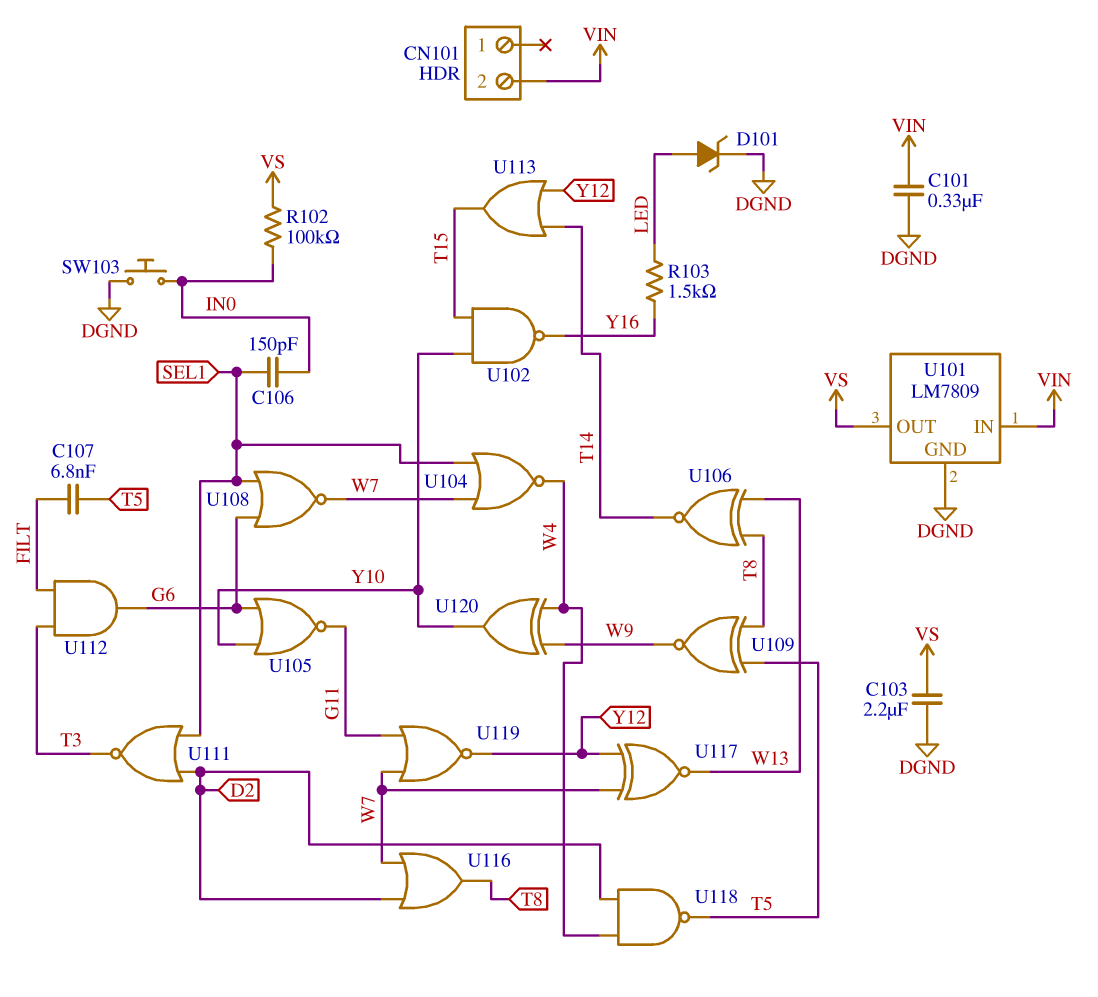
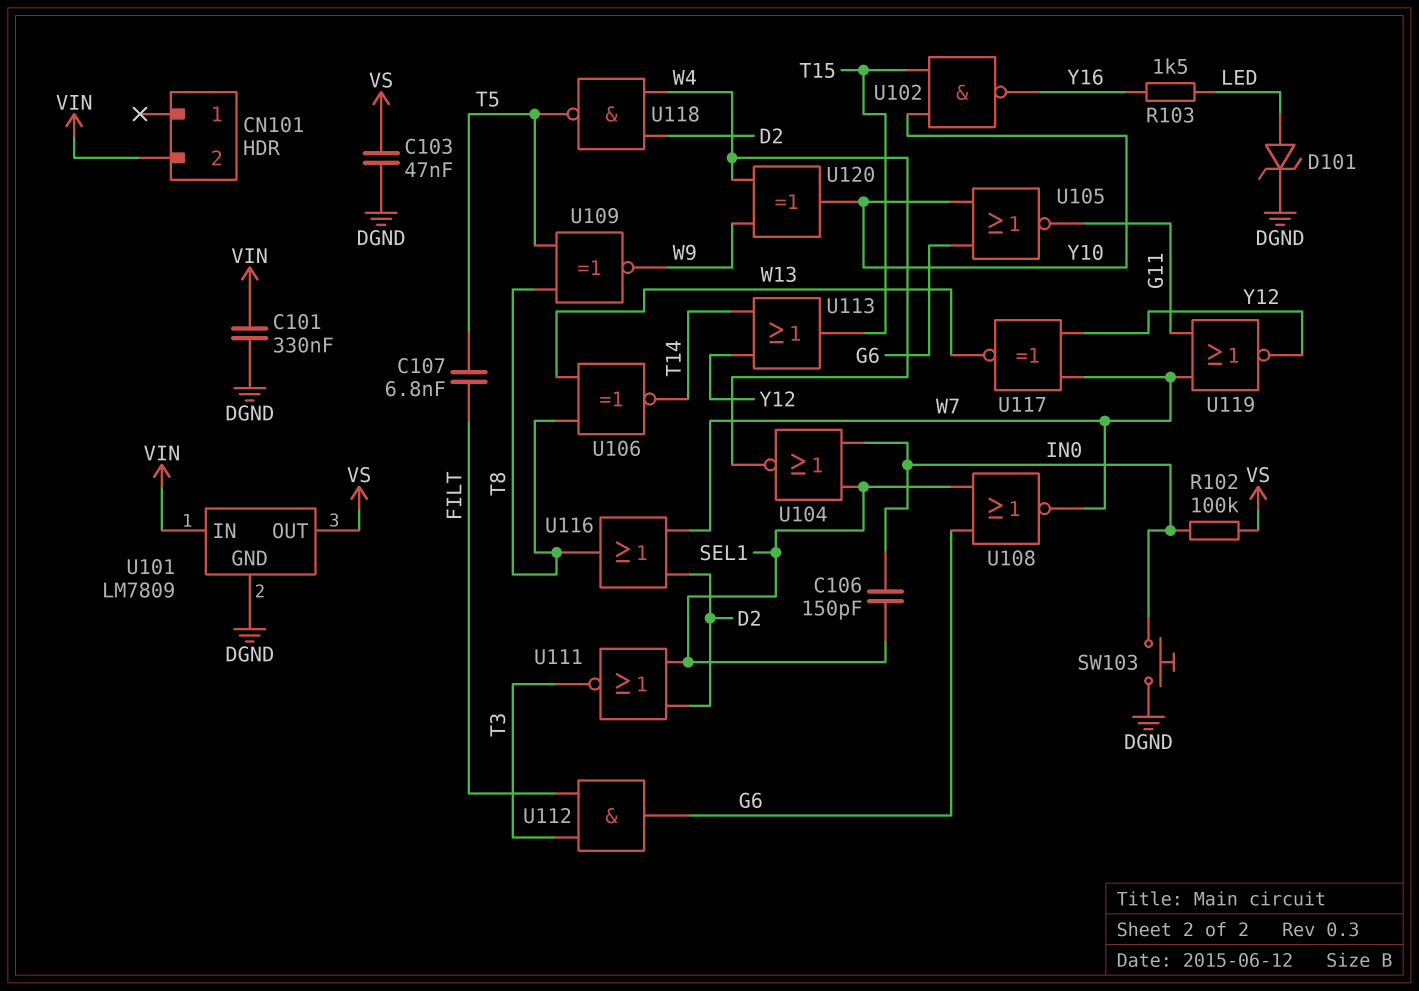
C103: 2.2uF (DGND, VS) -> 47nF (DGND, VS)
U104: NOR (in SEL1, in W7, out W4) -> NOR (in IN0, in SEL1, out W4)

